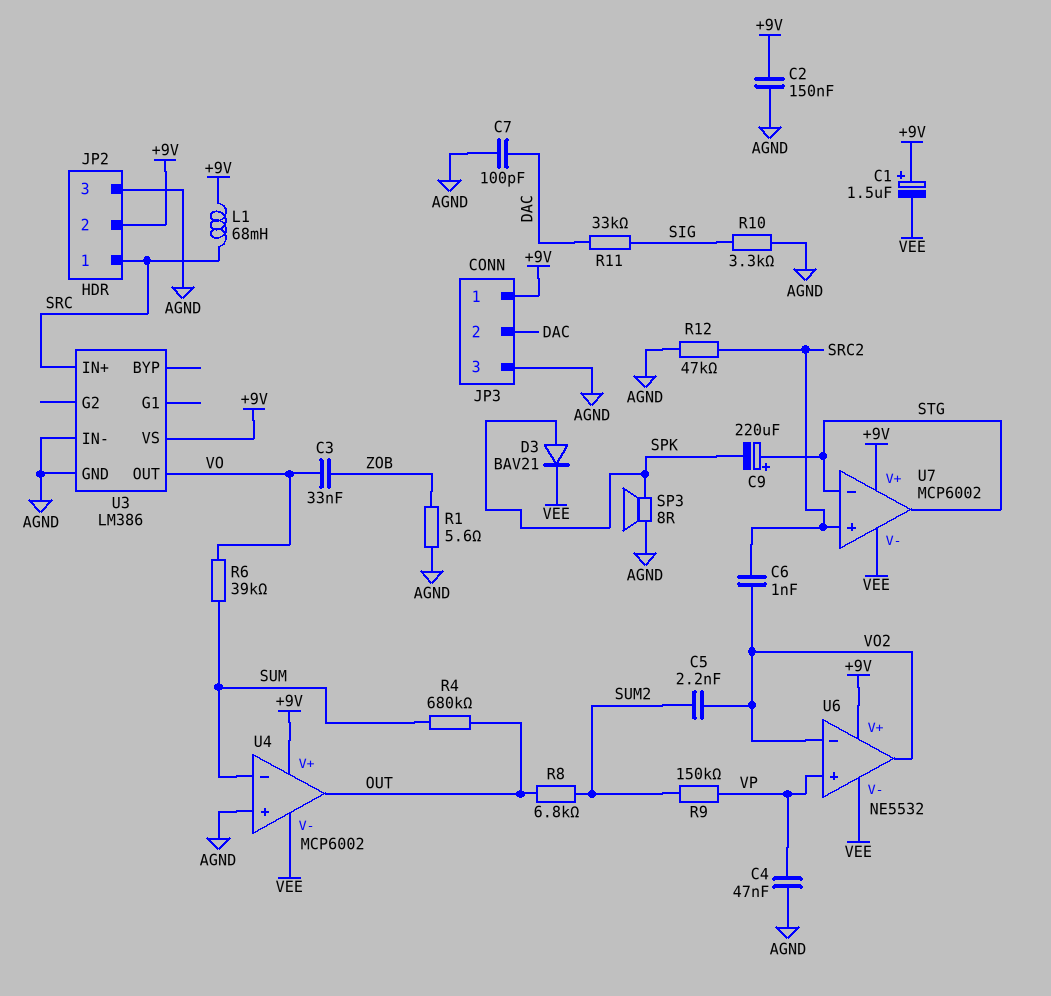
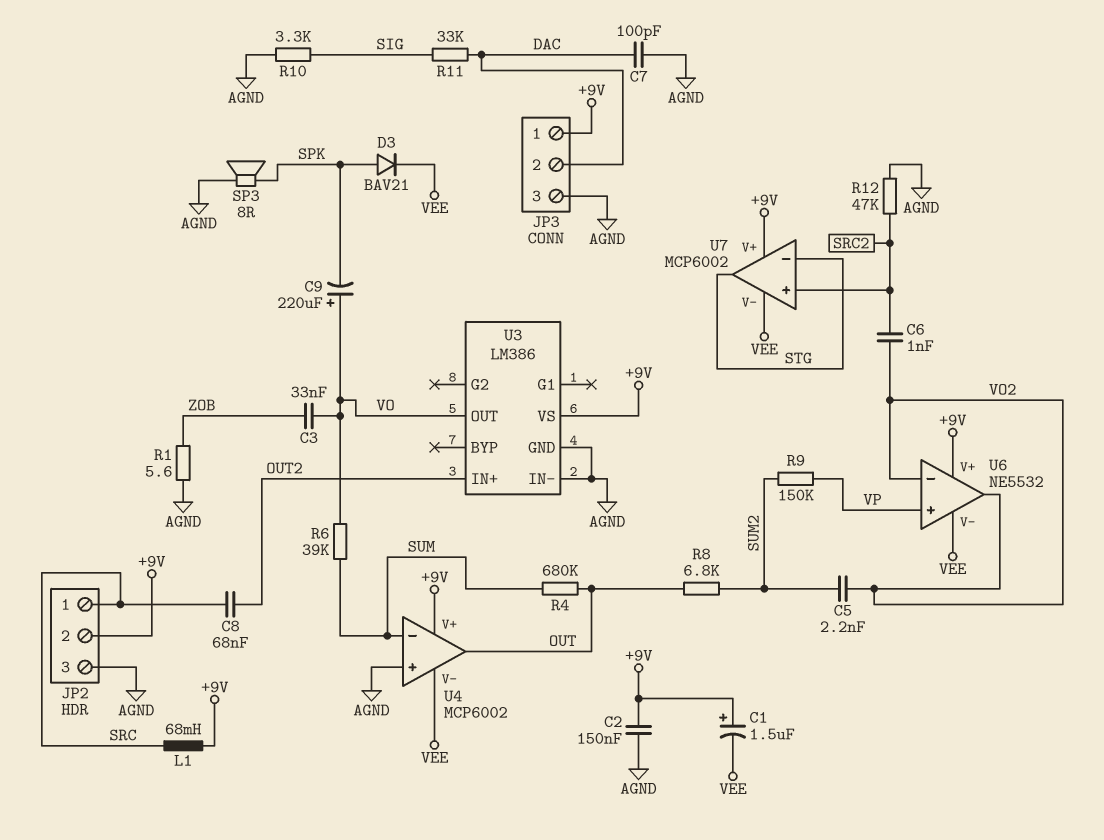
C4: 47nF (AGND, VP) -> none
C8: none -> 68nF (OUT2, SRC)
C9: 220uF (plus STG, minus SPK) -> 220uF (plus VO, minus SPK)
U3 pin IN+: SRC -> OUT2

